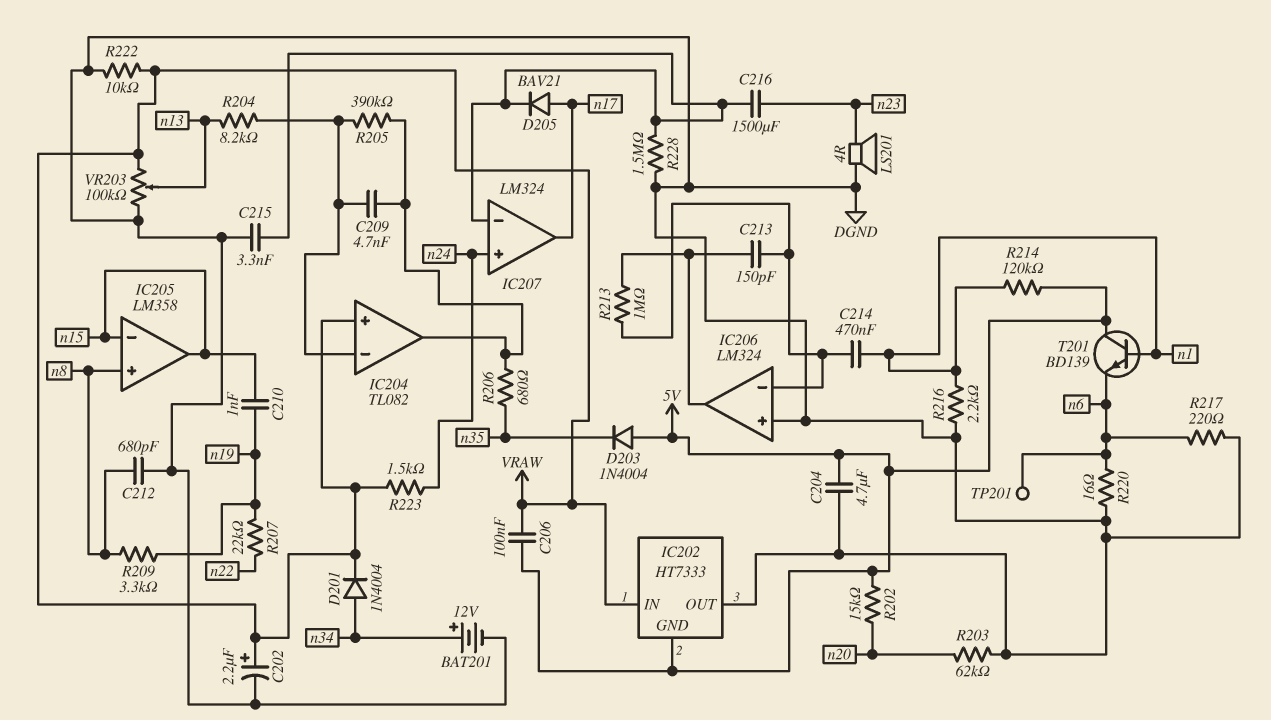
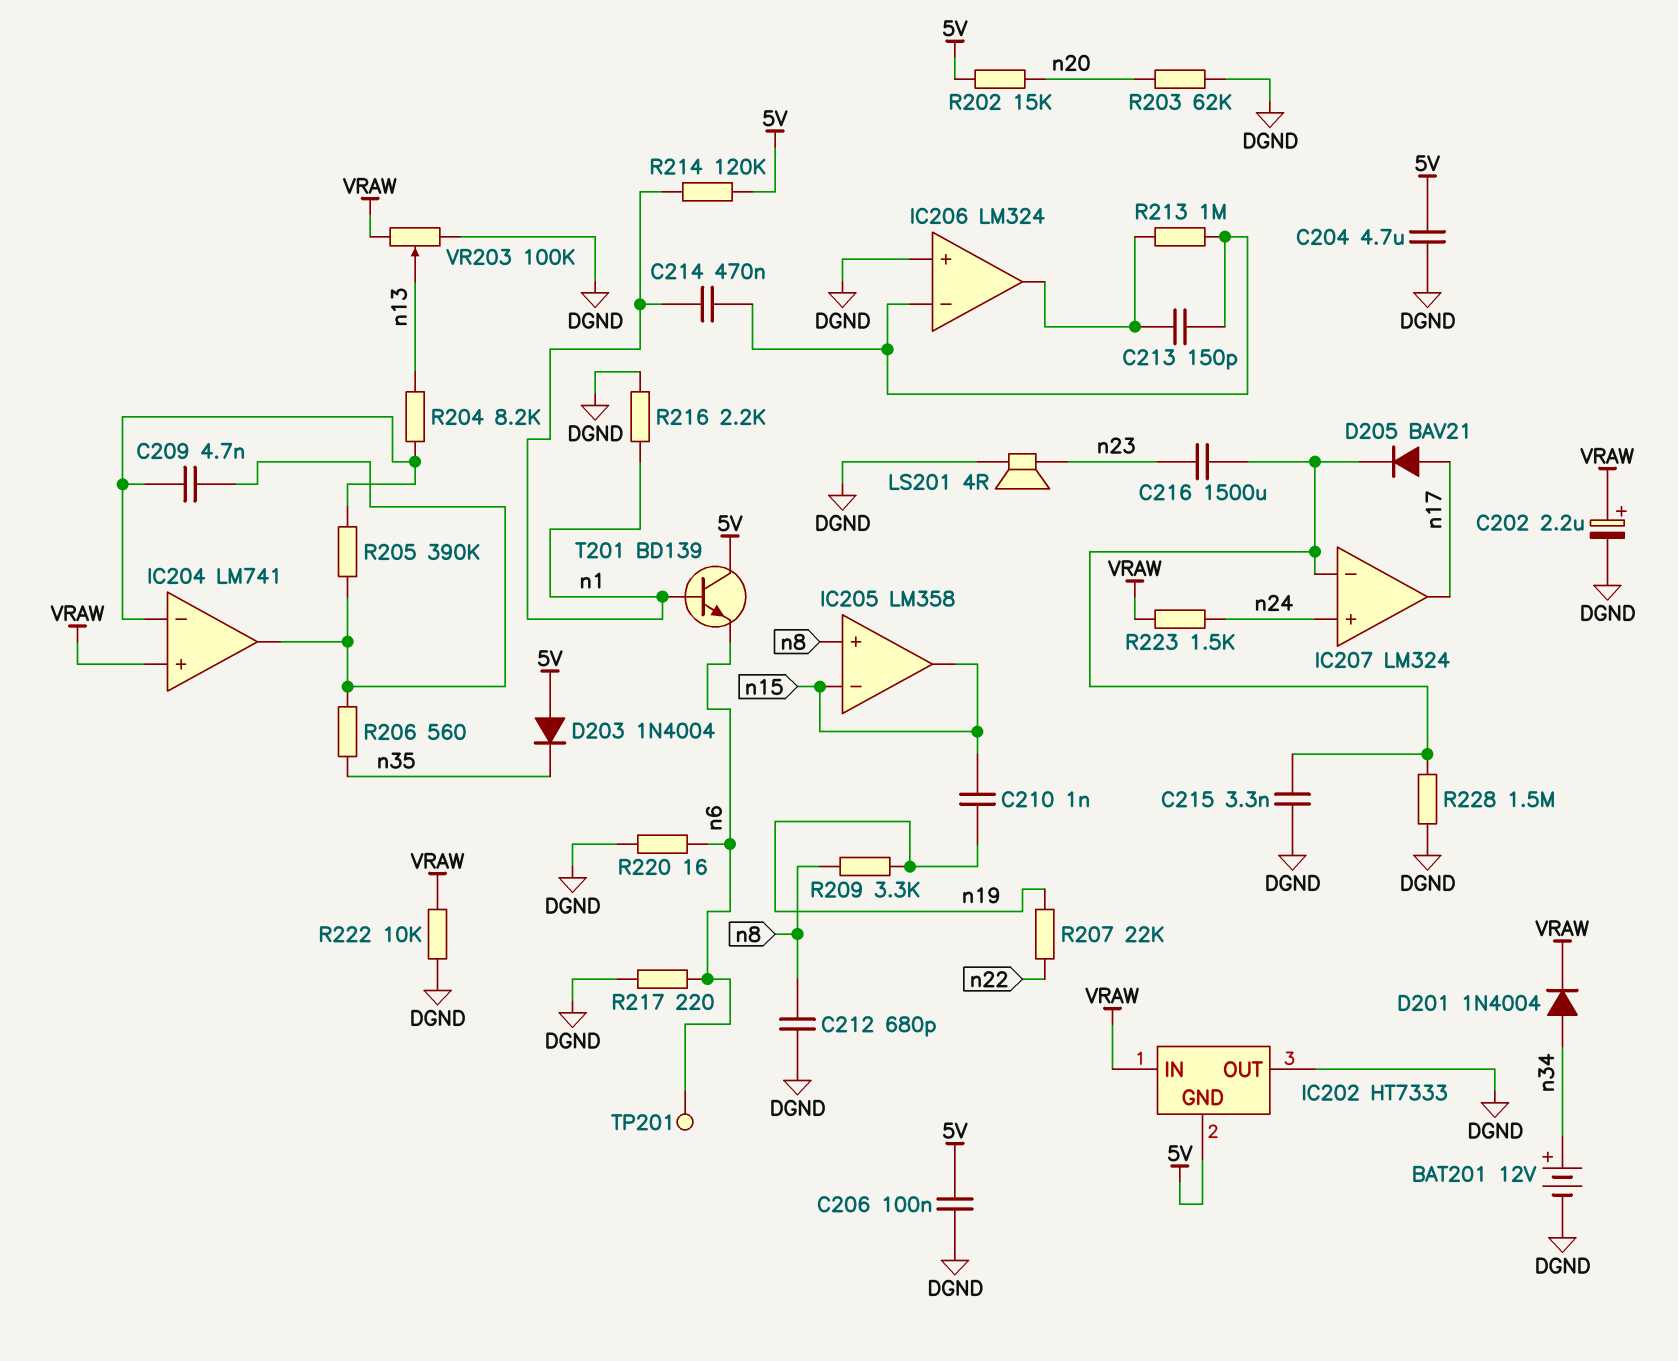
C206: 100nF (5V, VRAW) -> 100nF (5V, DGND)
IC204: TL082 -> LM741
R206: 680 (IC204/out, n35) -> 560 (IC204/out, n35)

